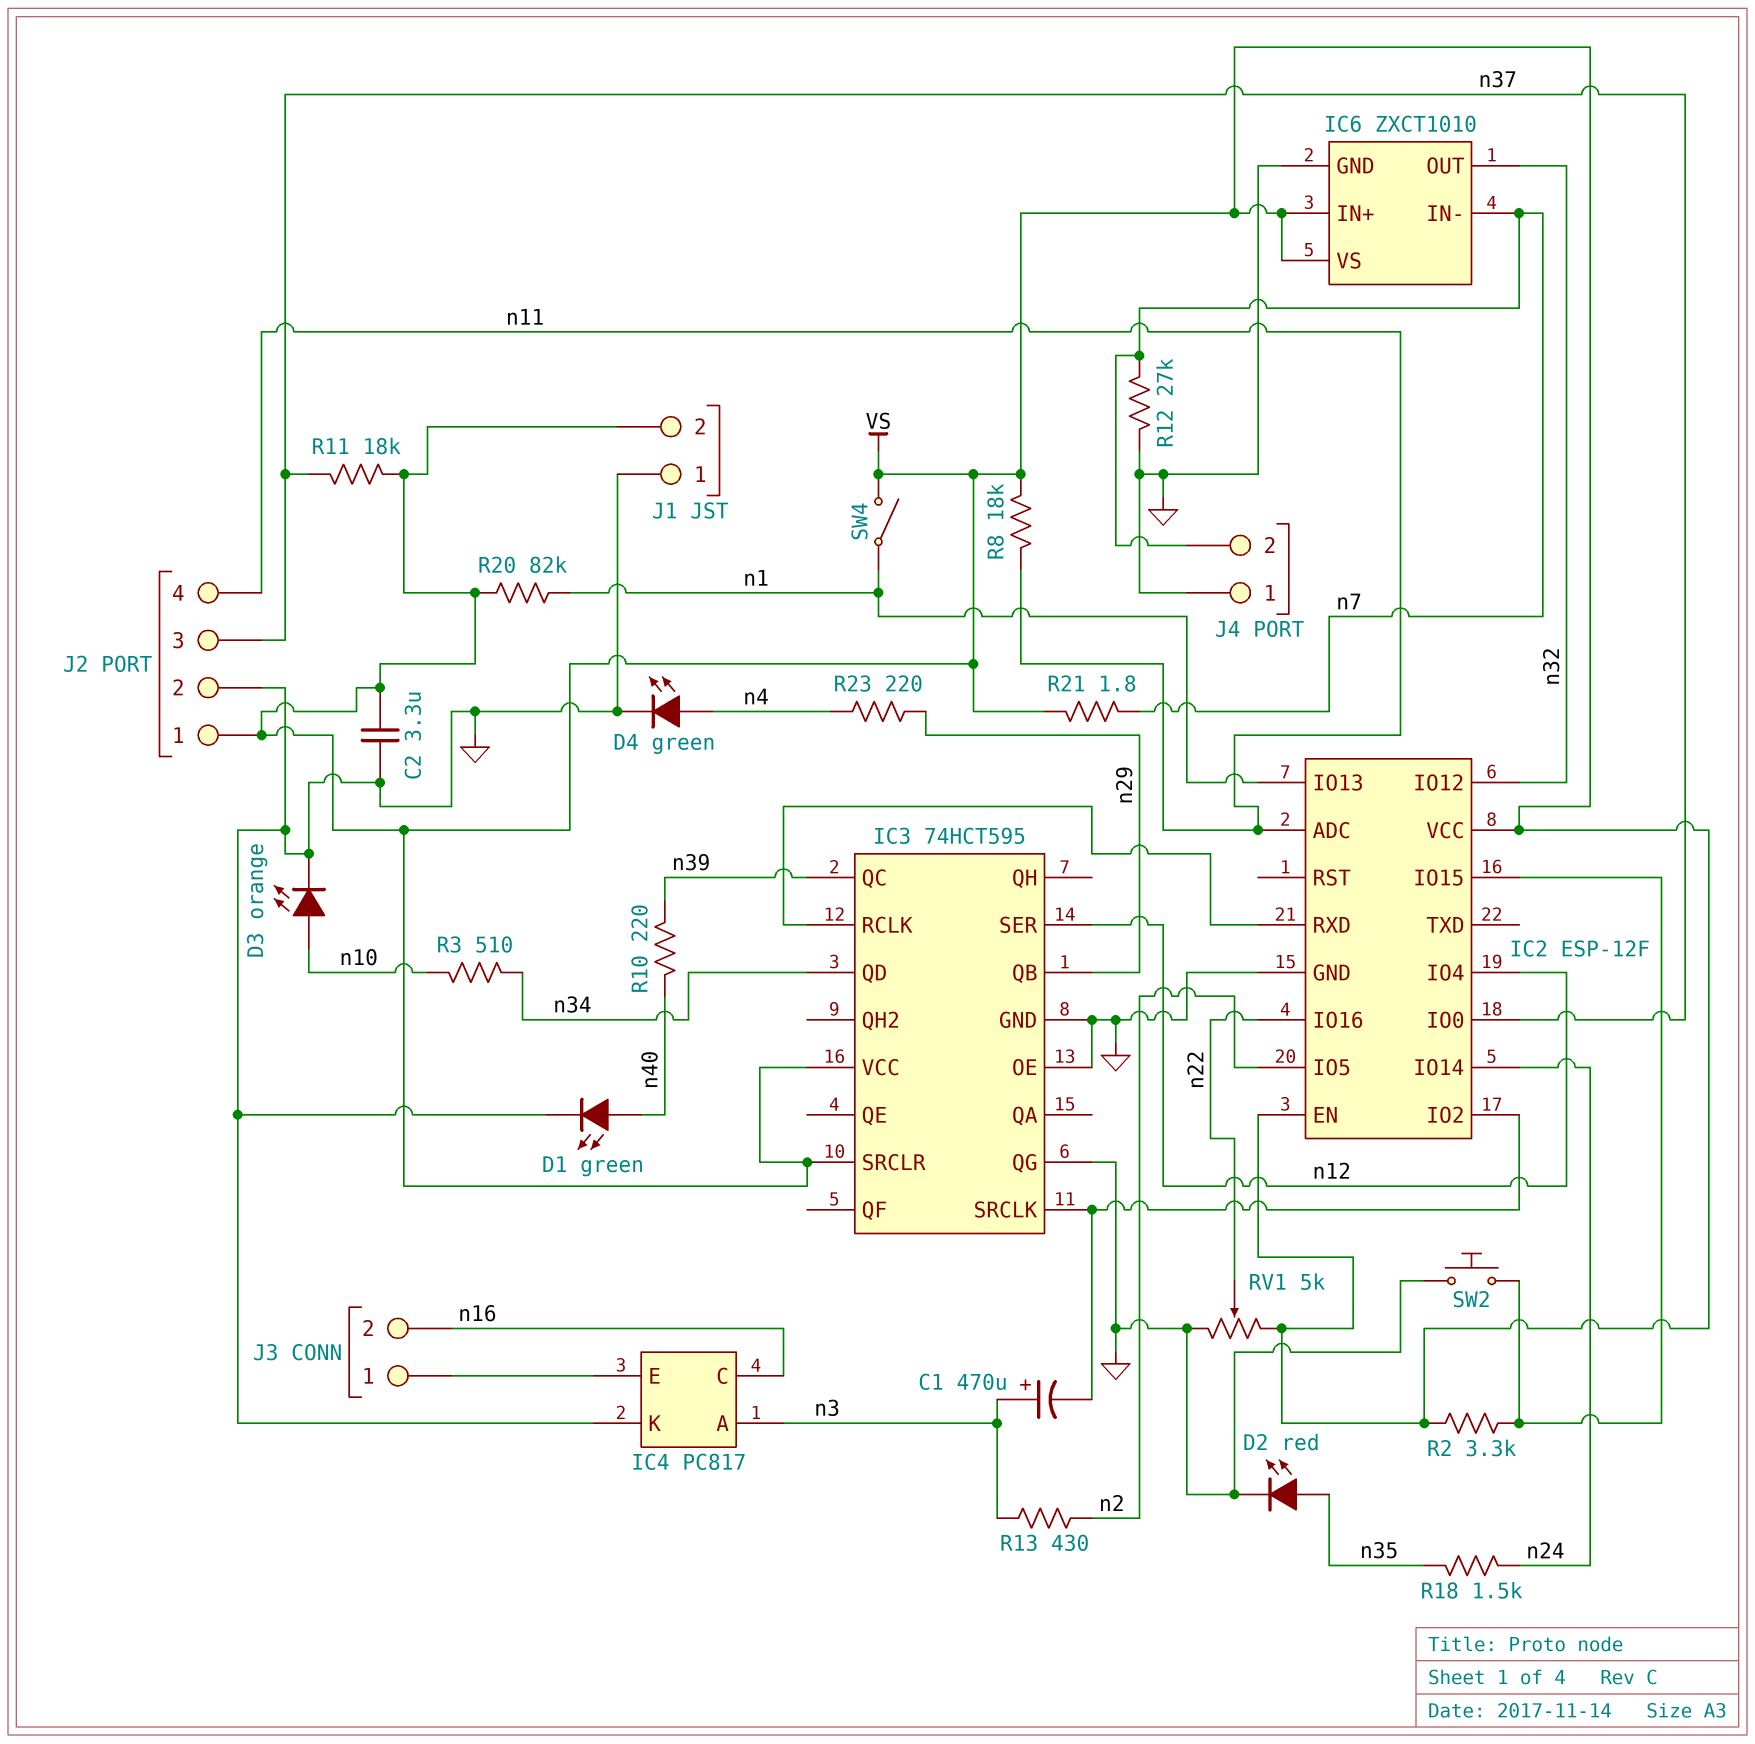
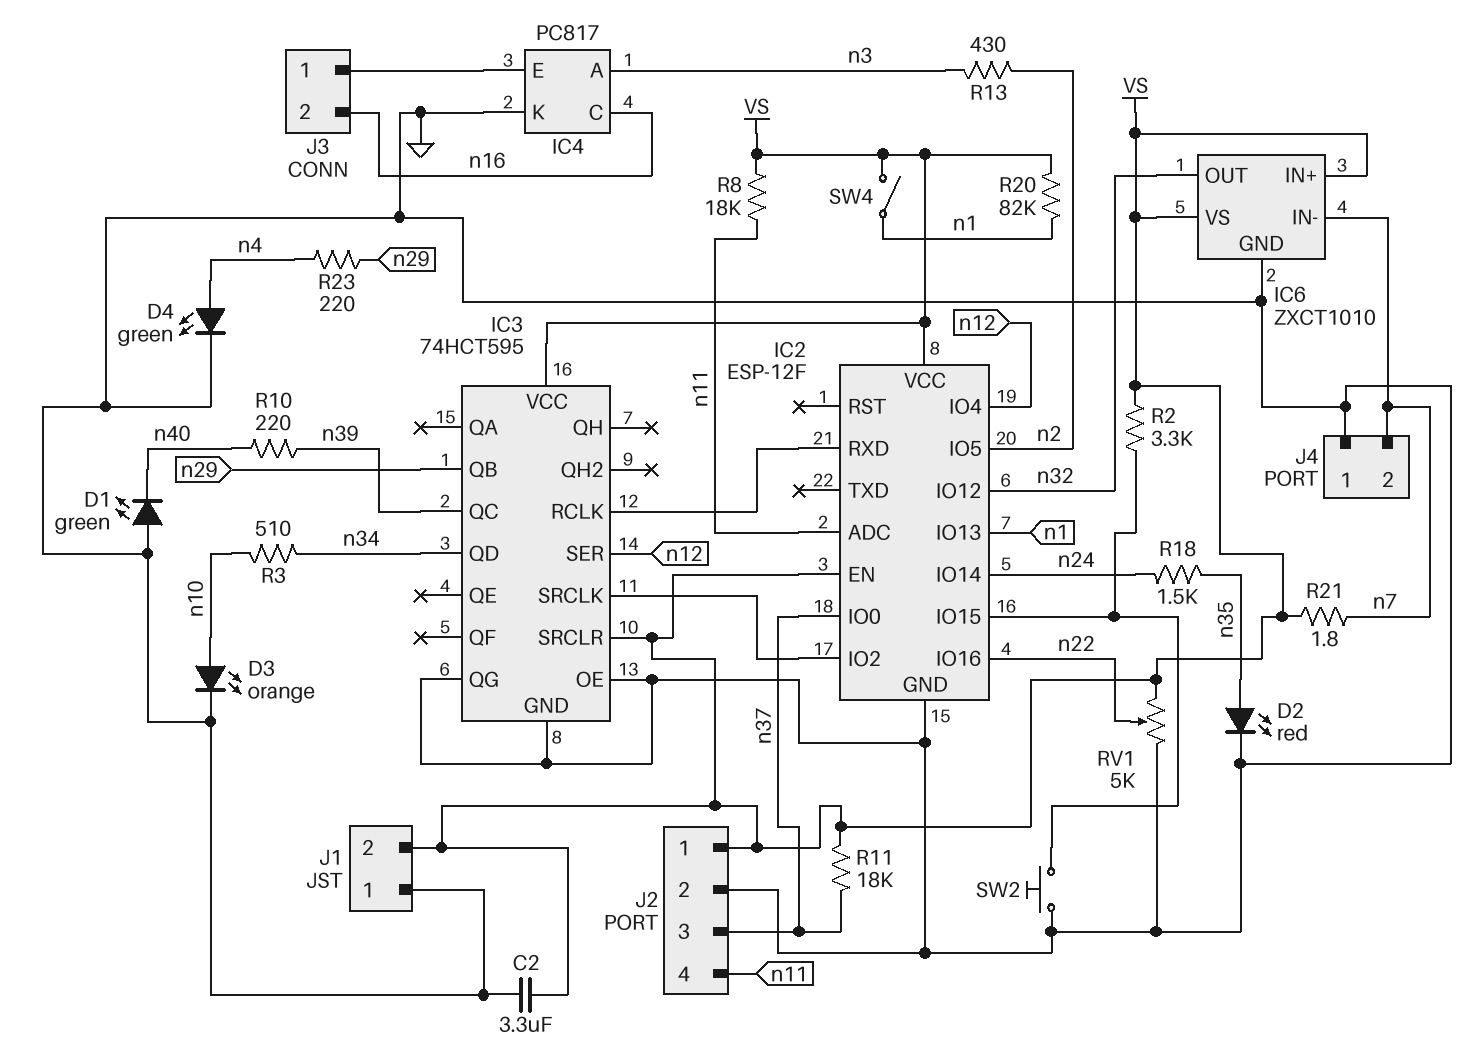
C1: 470uF (plus n3, minus IC2/IO2) -> none
D1: LED green (A n40, K GND) -> LED green (A GND, K n40)
R12: 27k (GND, n7) -> none

